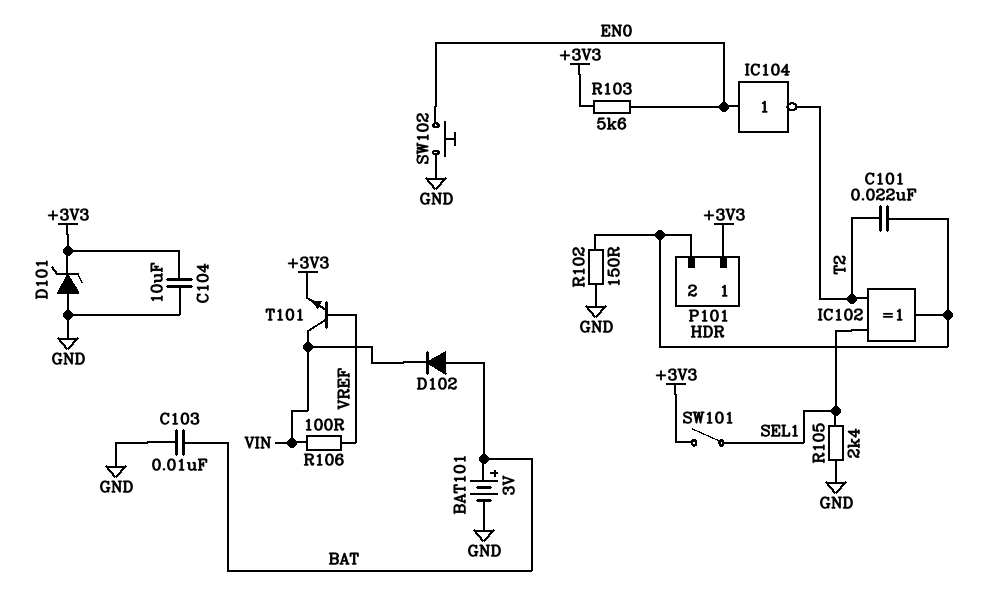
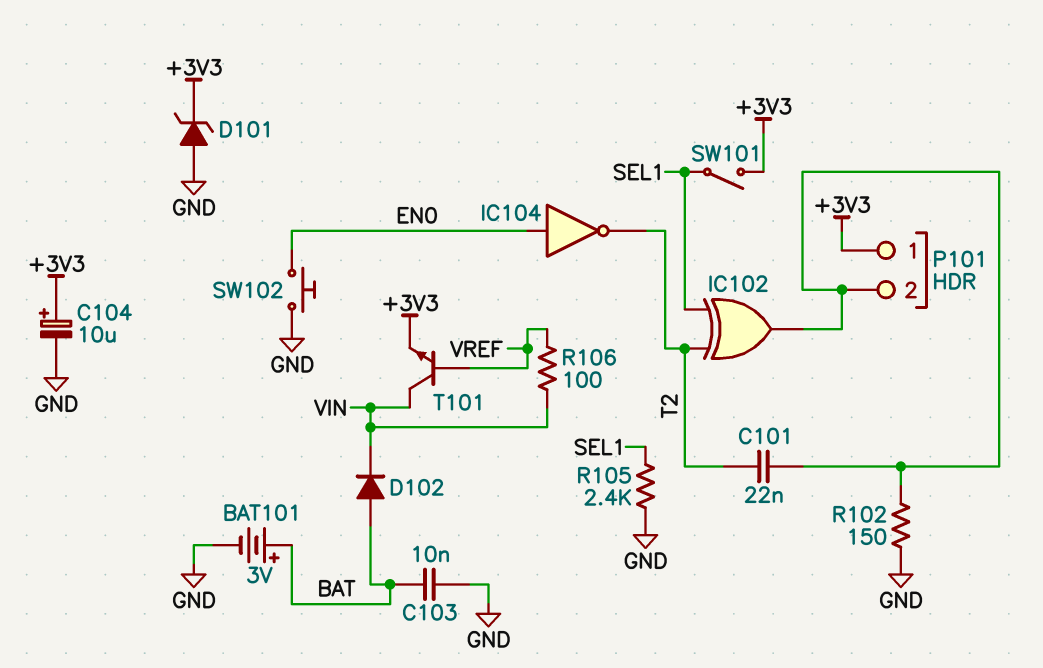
C104: 10uF (+3V3, GND) -> 10uF (plus +3V3, minus GND)
R103: 5.6k (+3V3, EN0) -> none

